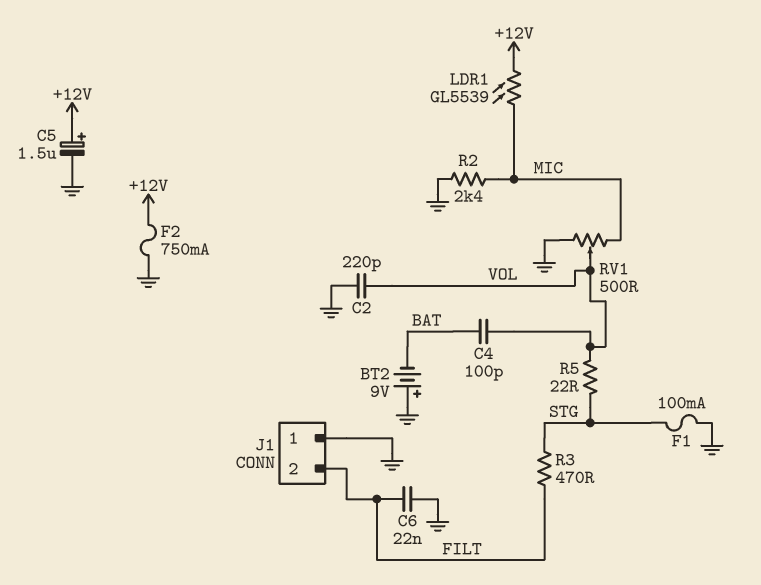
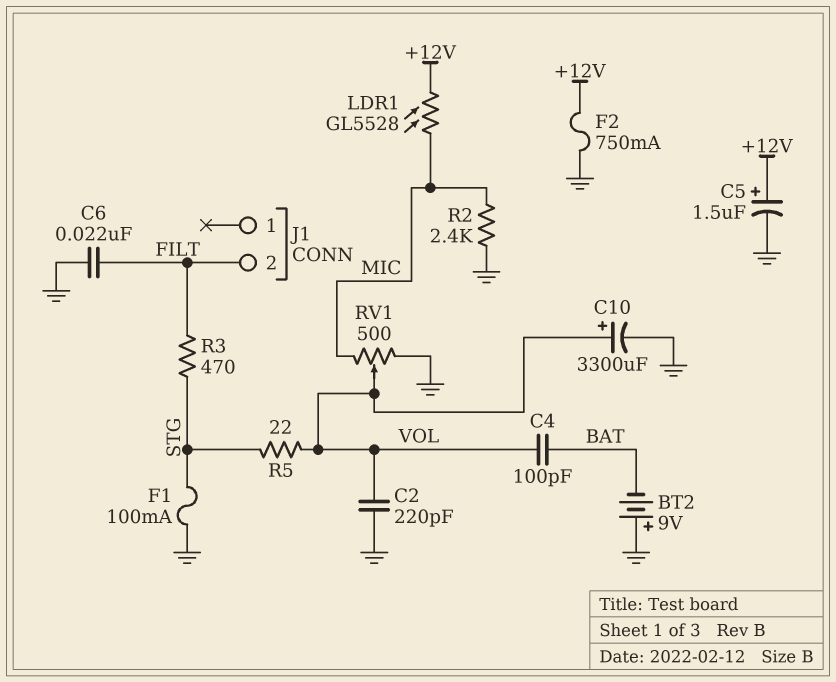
C10: none -> 3300uF (plus VOL, minus GND)
J1 pin 1: GND -> none
LDR1: GL5539 (+12V, MIC) -> GL5528 (+12V, MIC)

